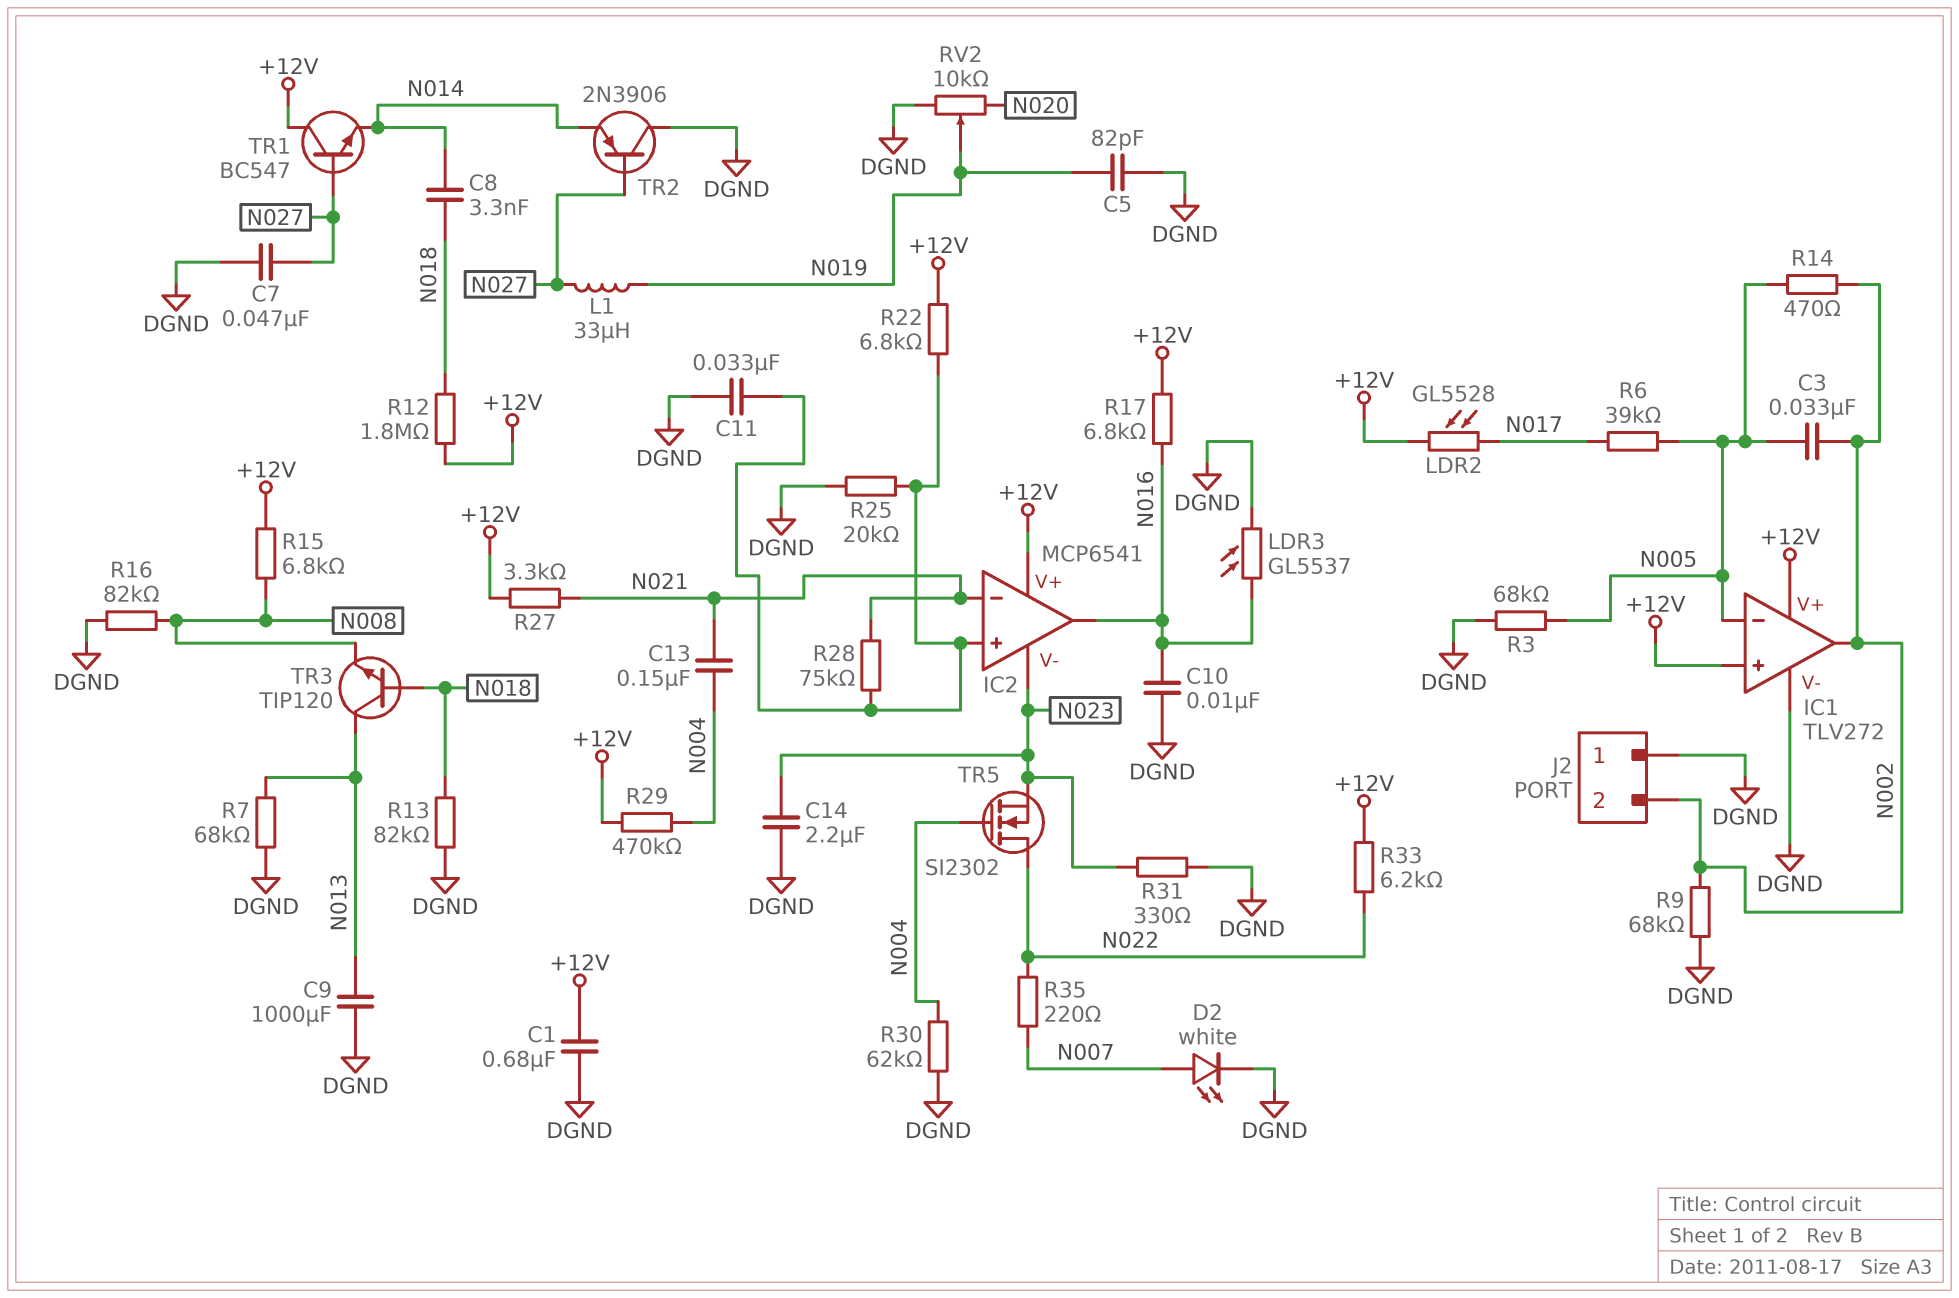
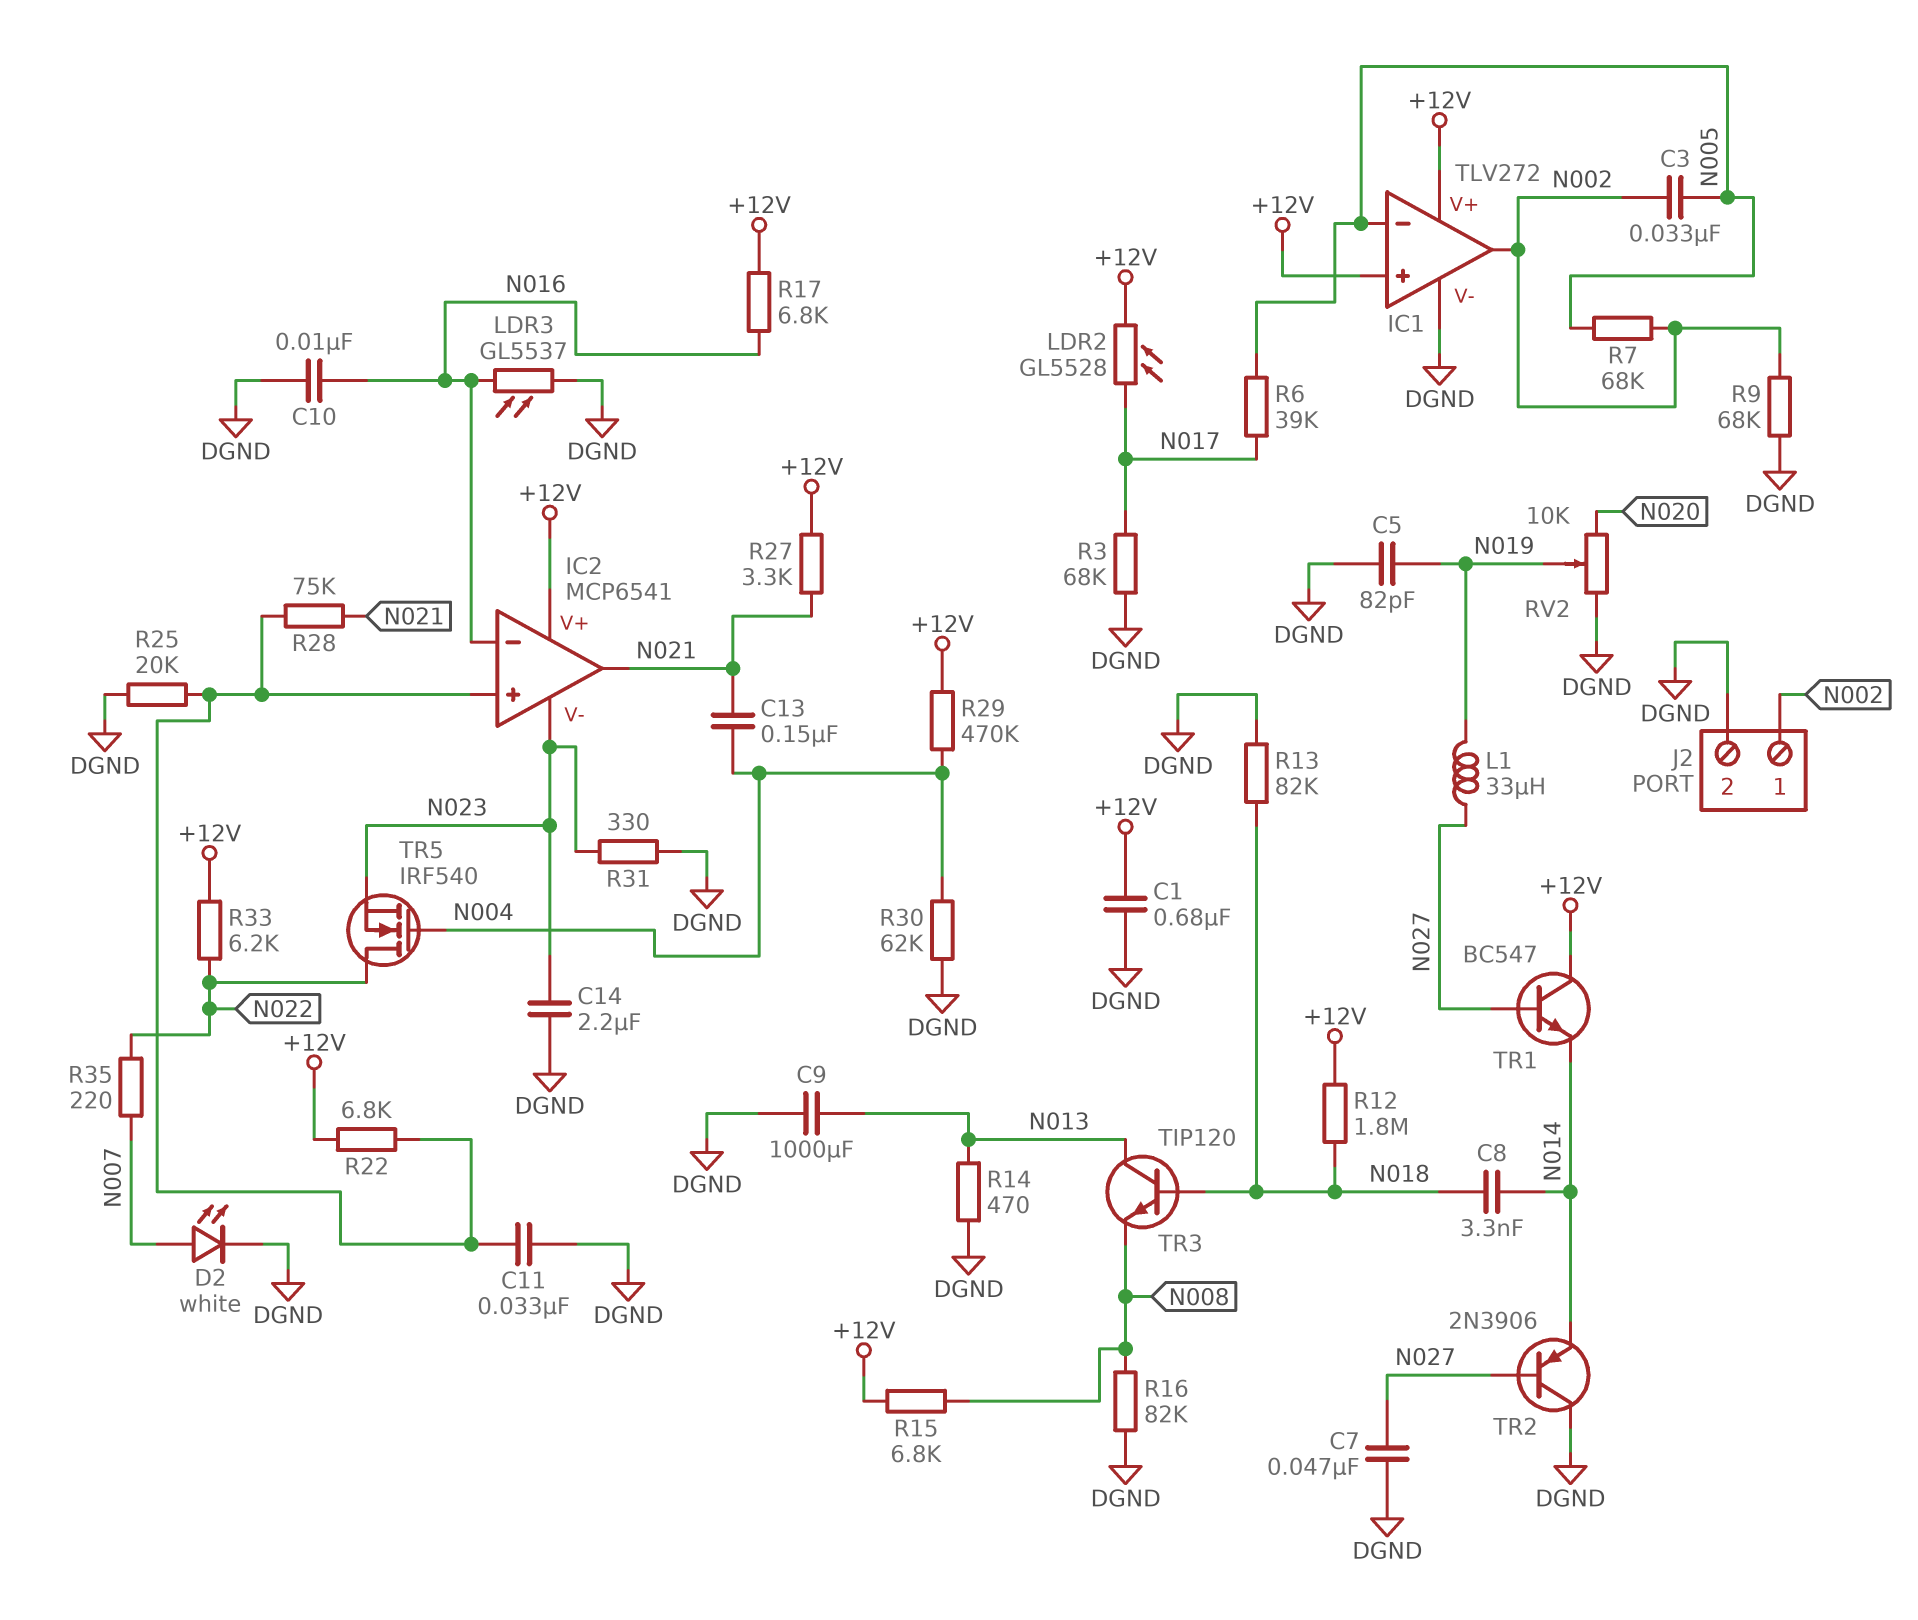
IC2 pin in-: N021 -> N016
IC2 pin out: N016 -> N021
J2 pin 1: DGND -> N002
J2 pin 2: N002 -> DGND
R3: 68k (DGND, N005) -> 68k (DGND, N017)
R7: 68k (DGND, N013) -> 68k (N002, N005)
R14: 470 (N002, N005) -> 470 (DGND, N013)
TR5: NMOS SI2302 (G N004, D N022, S N023) -> NMOS IRF540 (G N004, D N022, S N023)

